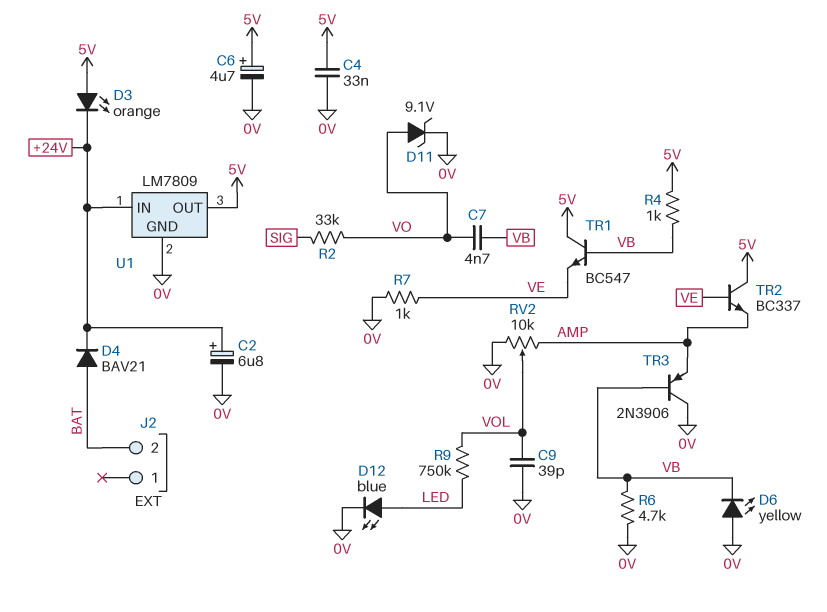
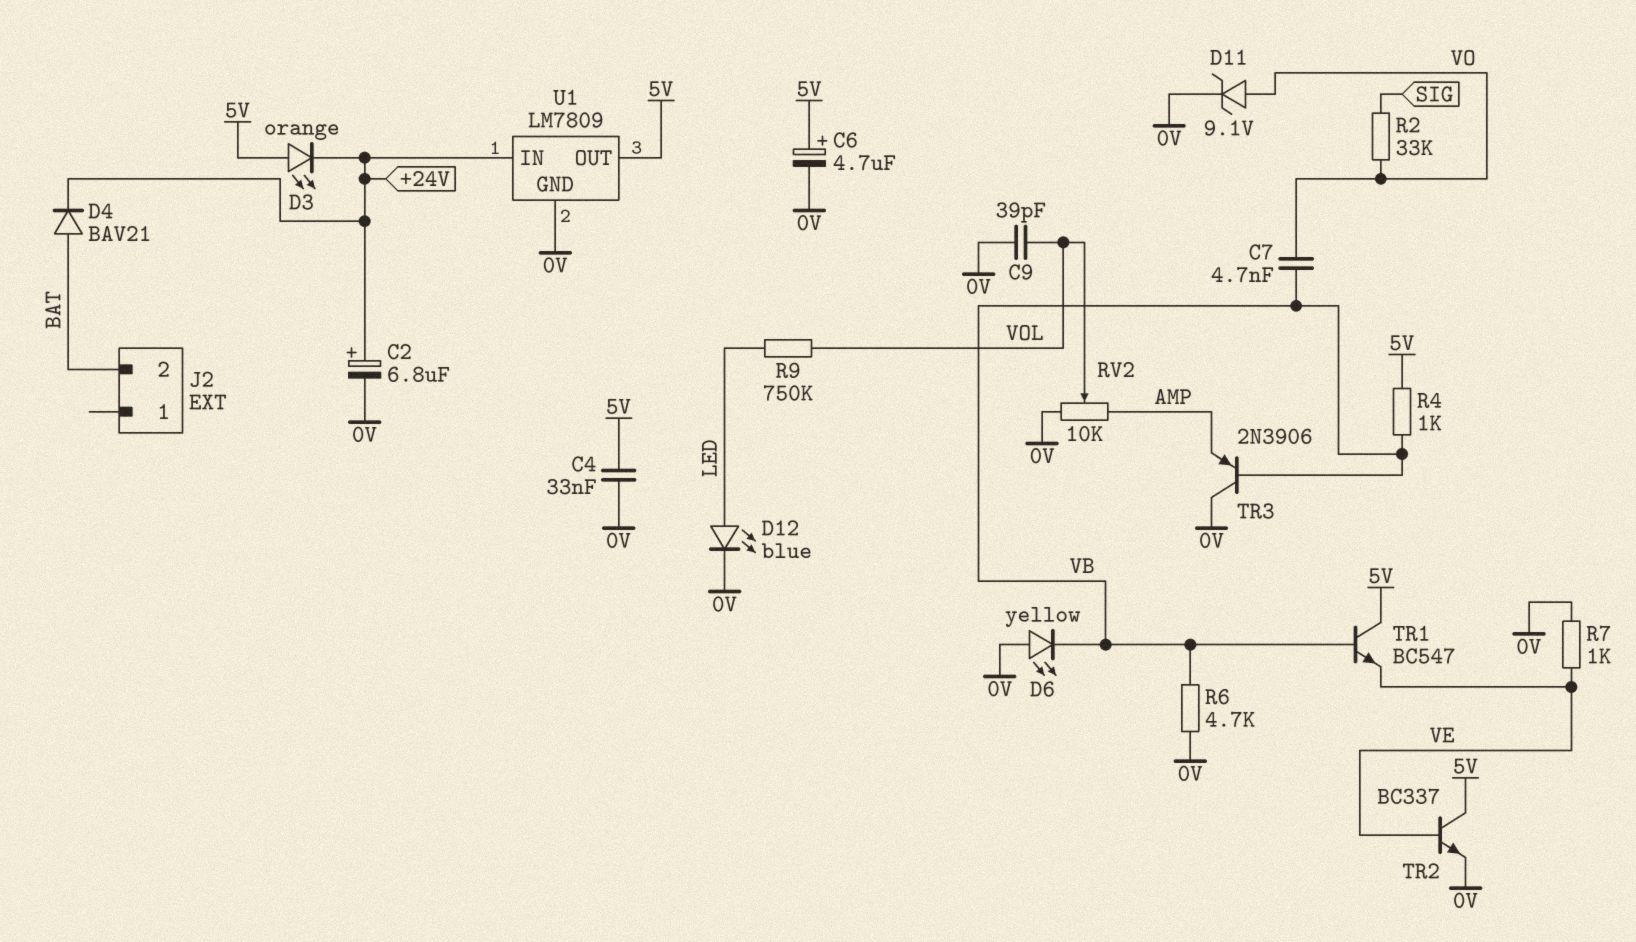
TR2: NPN BC337 (B VE, C 5V, E AMP) -> NPN BC337 (B VE, C 5V, E 0V)

